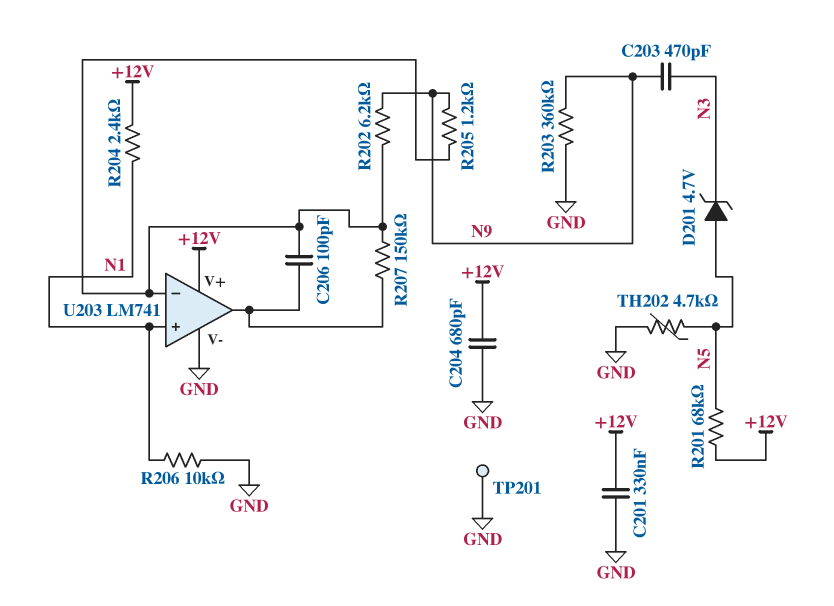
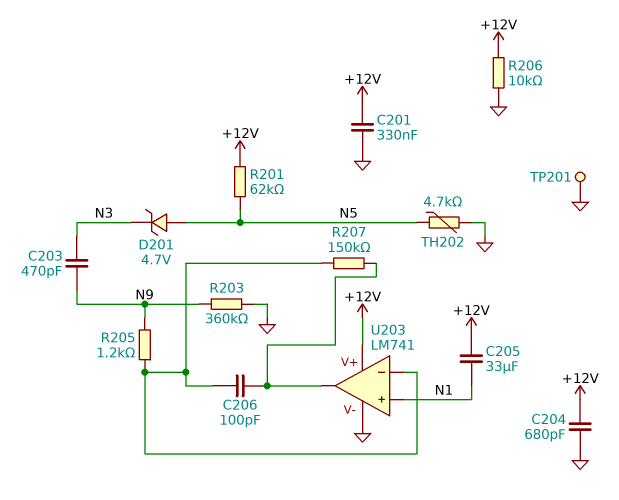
C205: none -> 33uF (+12V, N1)
R201: 68k (+12V, N5) -> 62k (+12V, N5)
R202: 6.2k (N9, U203/in-) -> none
R204: 2.4k (+12V, N1) -> none
R206: 10k (GND, N1) -> 10k (+12V, GND)

